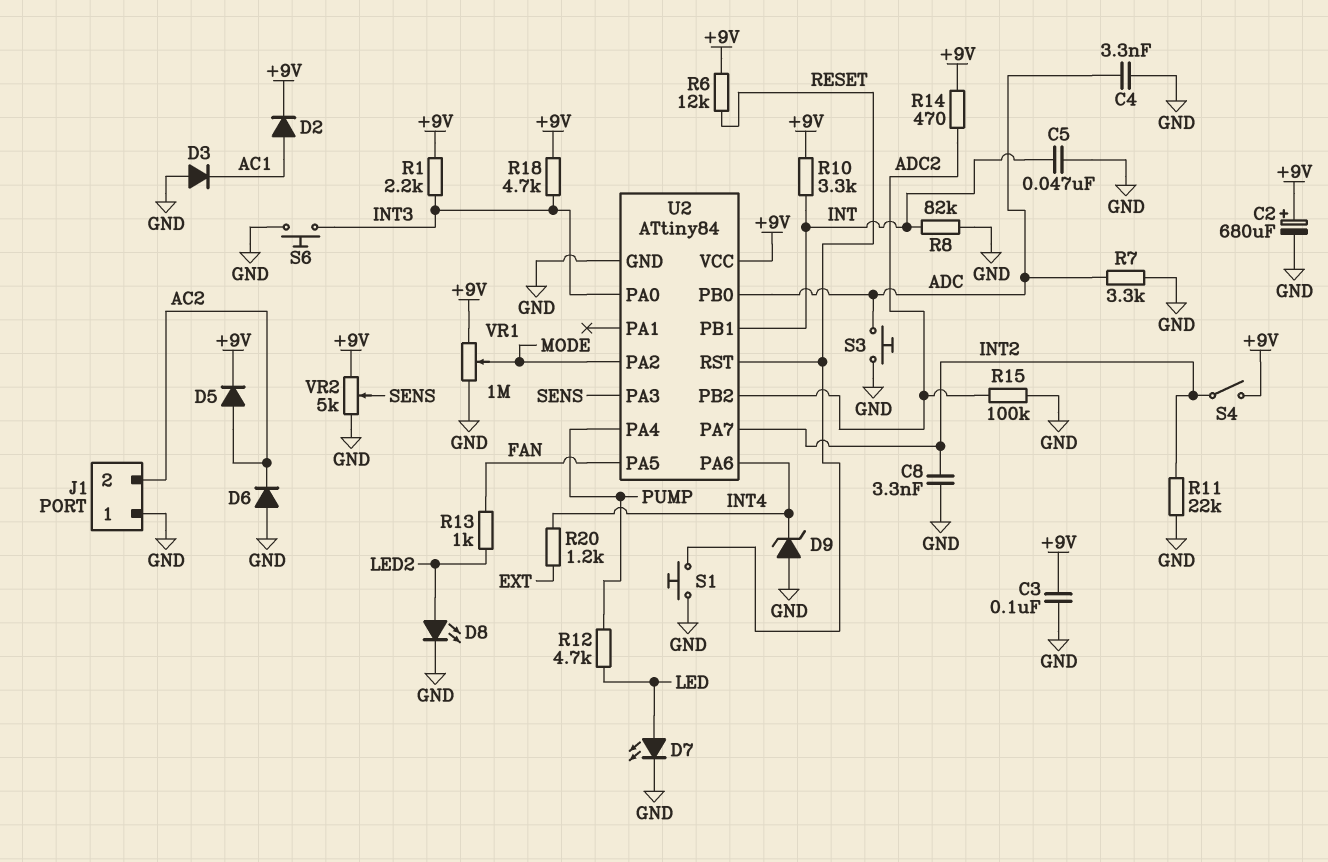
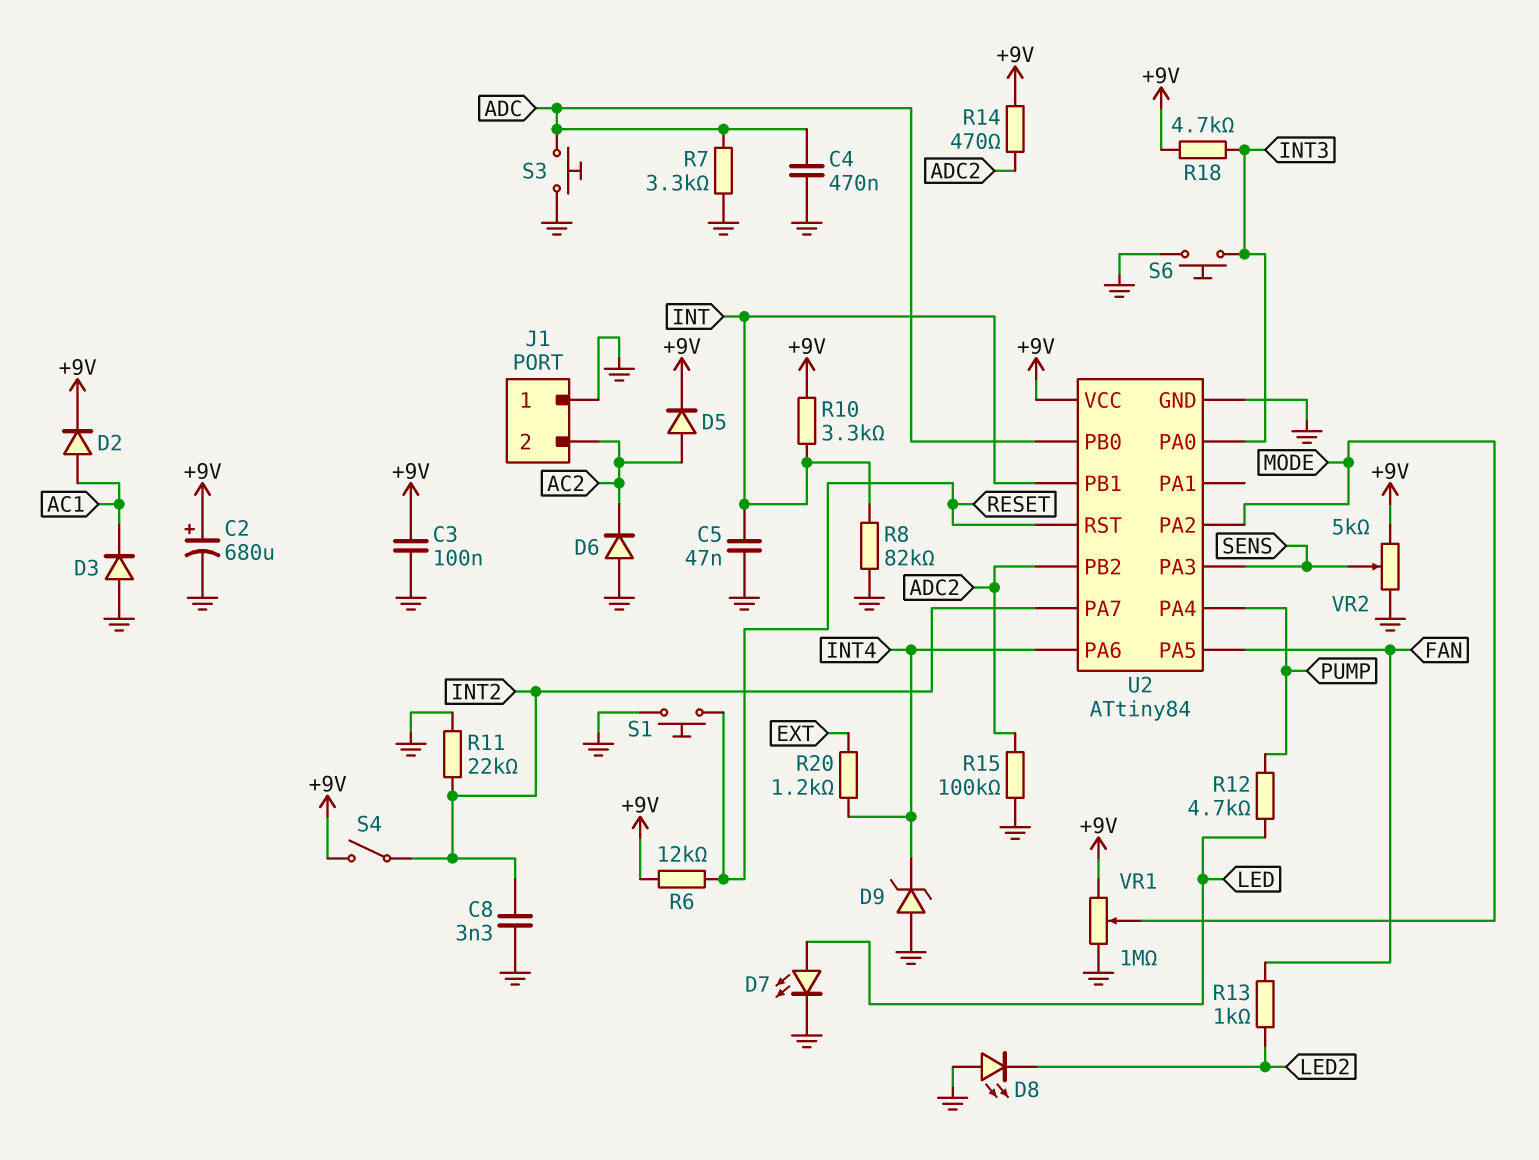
C4: 3.3nF (ADC, GND) -> 470nF (ADC, GND)
D8: LED (A LED2, K GND) -> LED (A GND, K LED2)
R1: 2.2k (+9V, INT3) -> none

